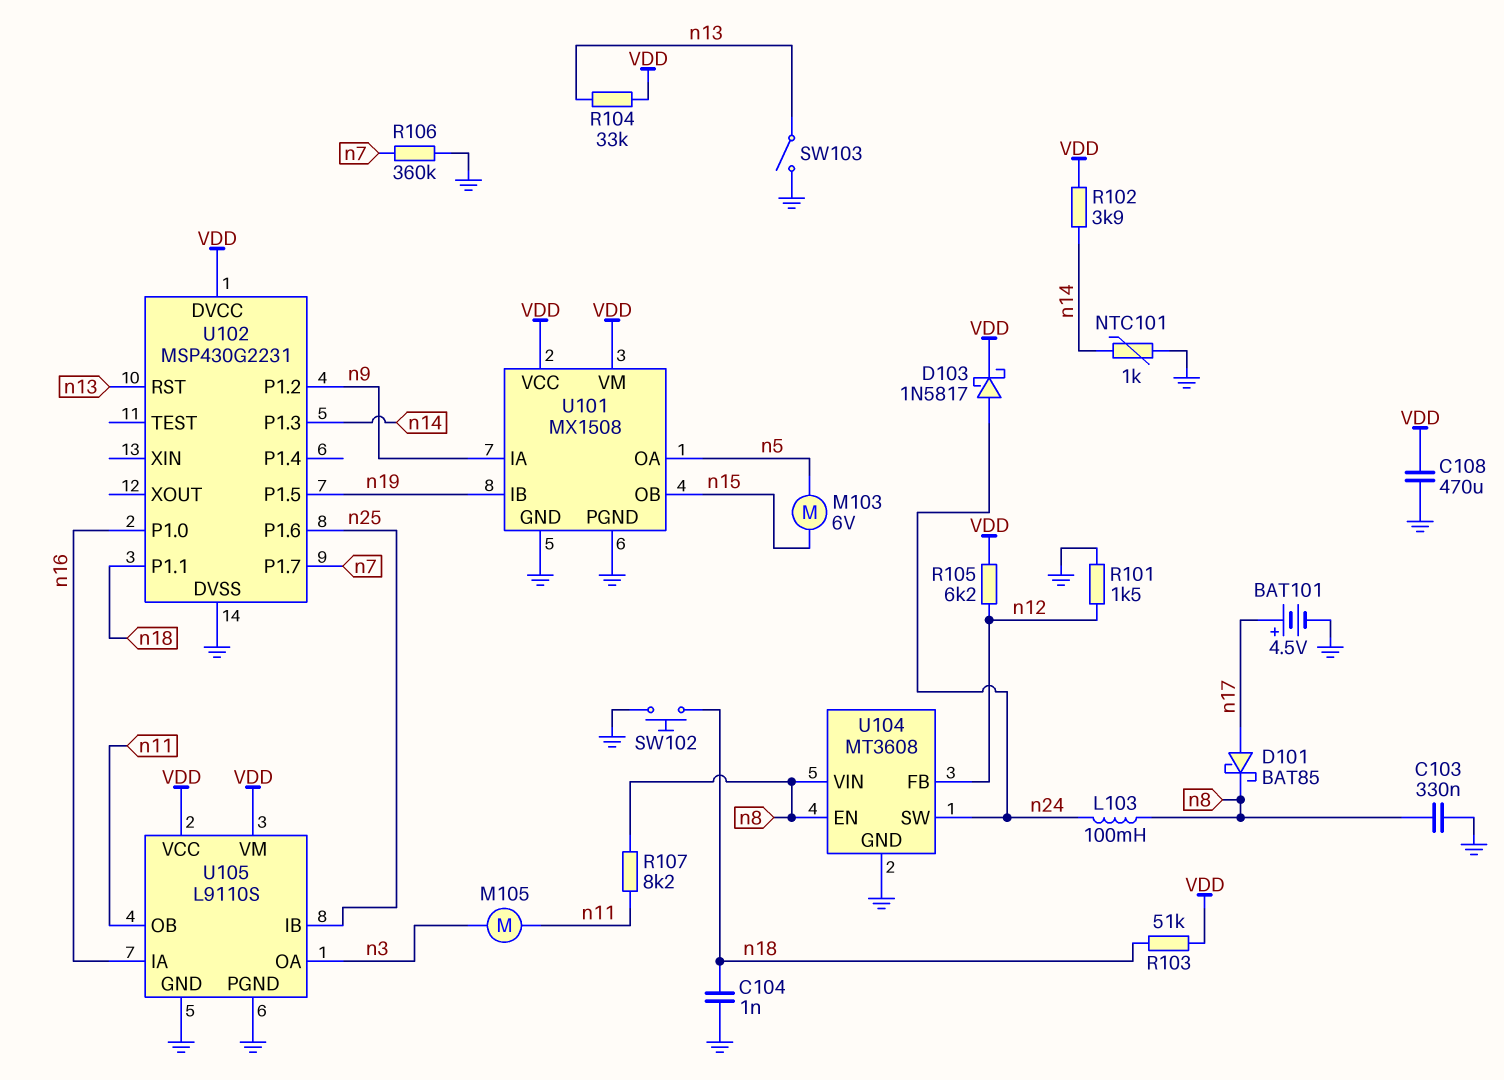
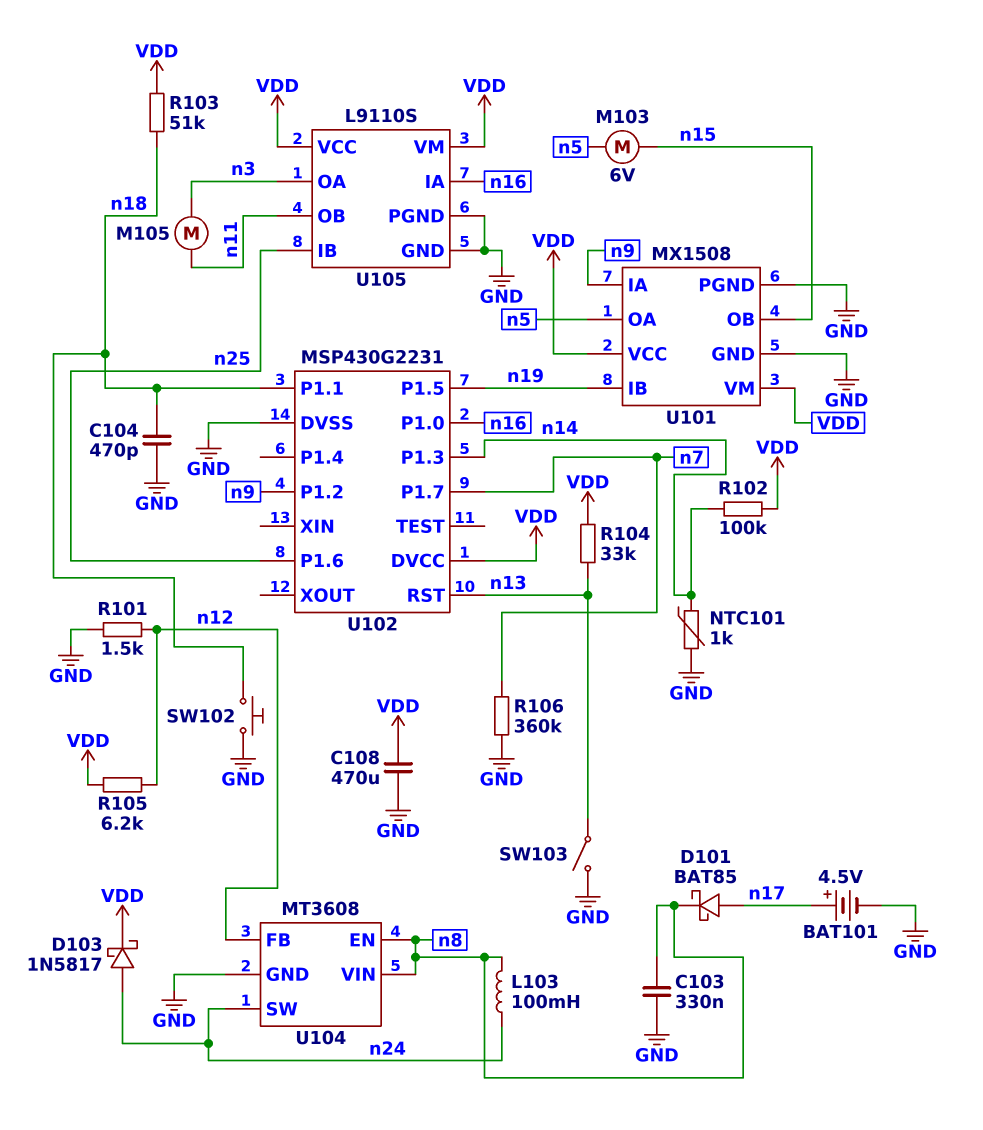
C104: 1nF (GND, n18) -> 470pF (GND, n18)
R102: 3.9k (VDD, n14) -> 100k (VDD, n14)
R107: 8.2k (n8, n11) -> none

